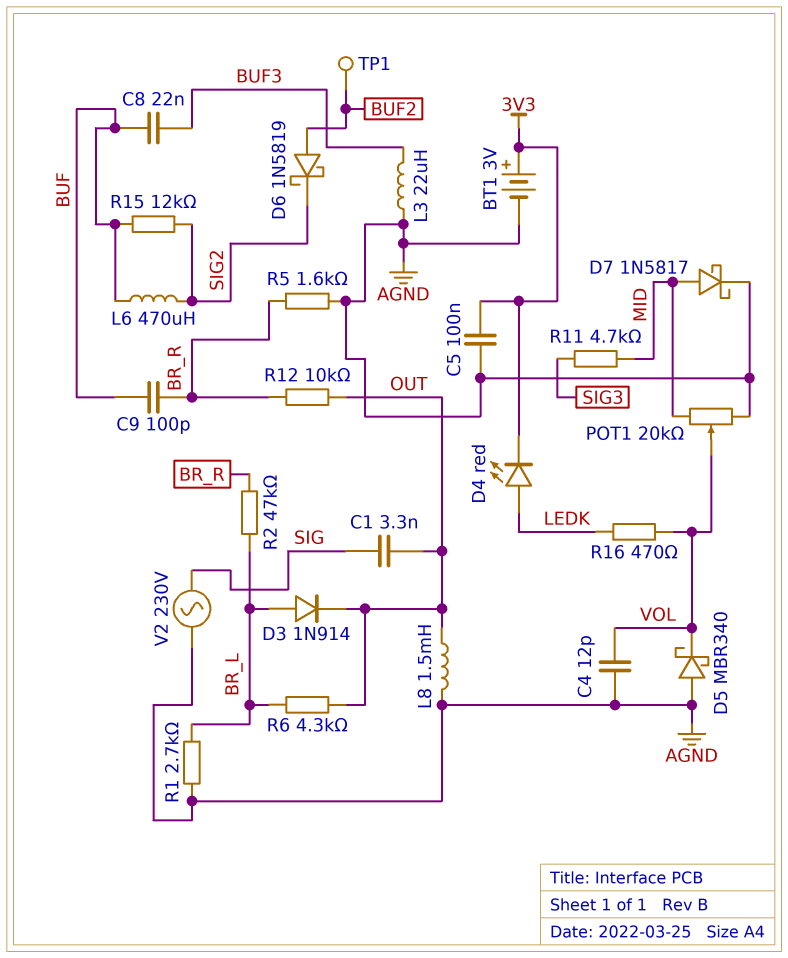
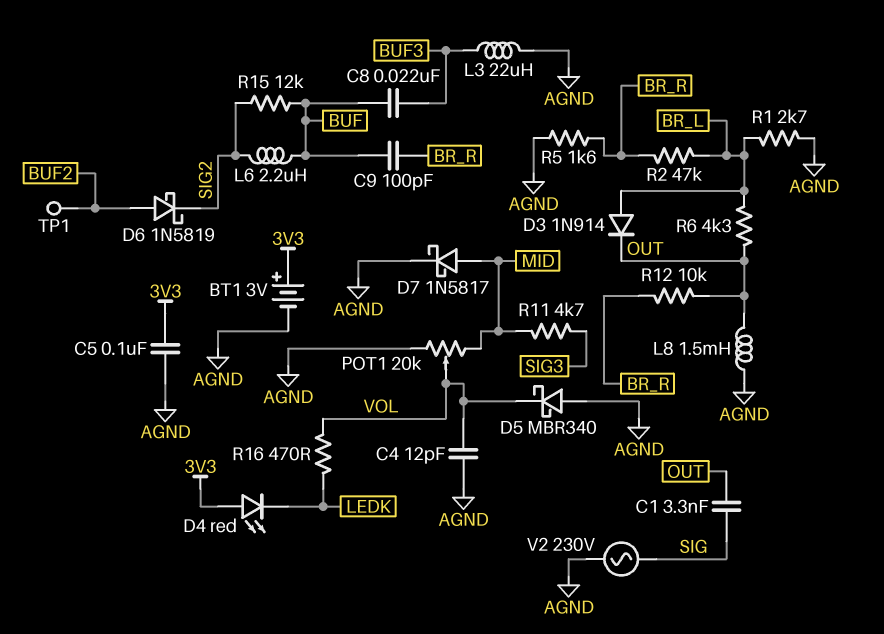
D4: LED red (A LEDK, K 3V3) -> LED red (A 3V3, K LEDK)
L6: 470uH (BUF, SIG2) -> 2.2uH (BUF, SIG2)

